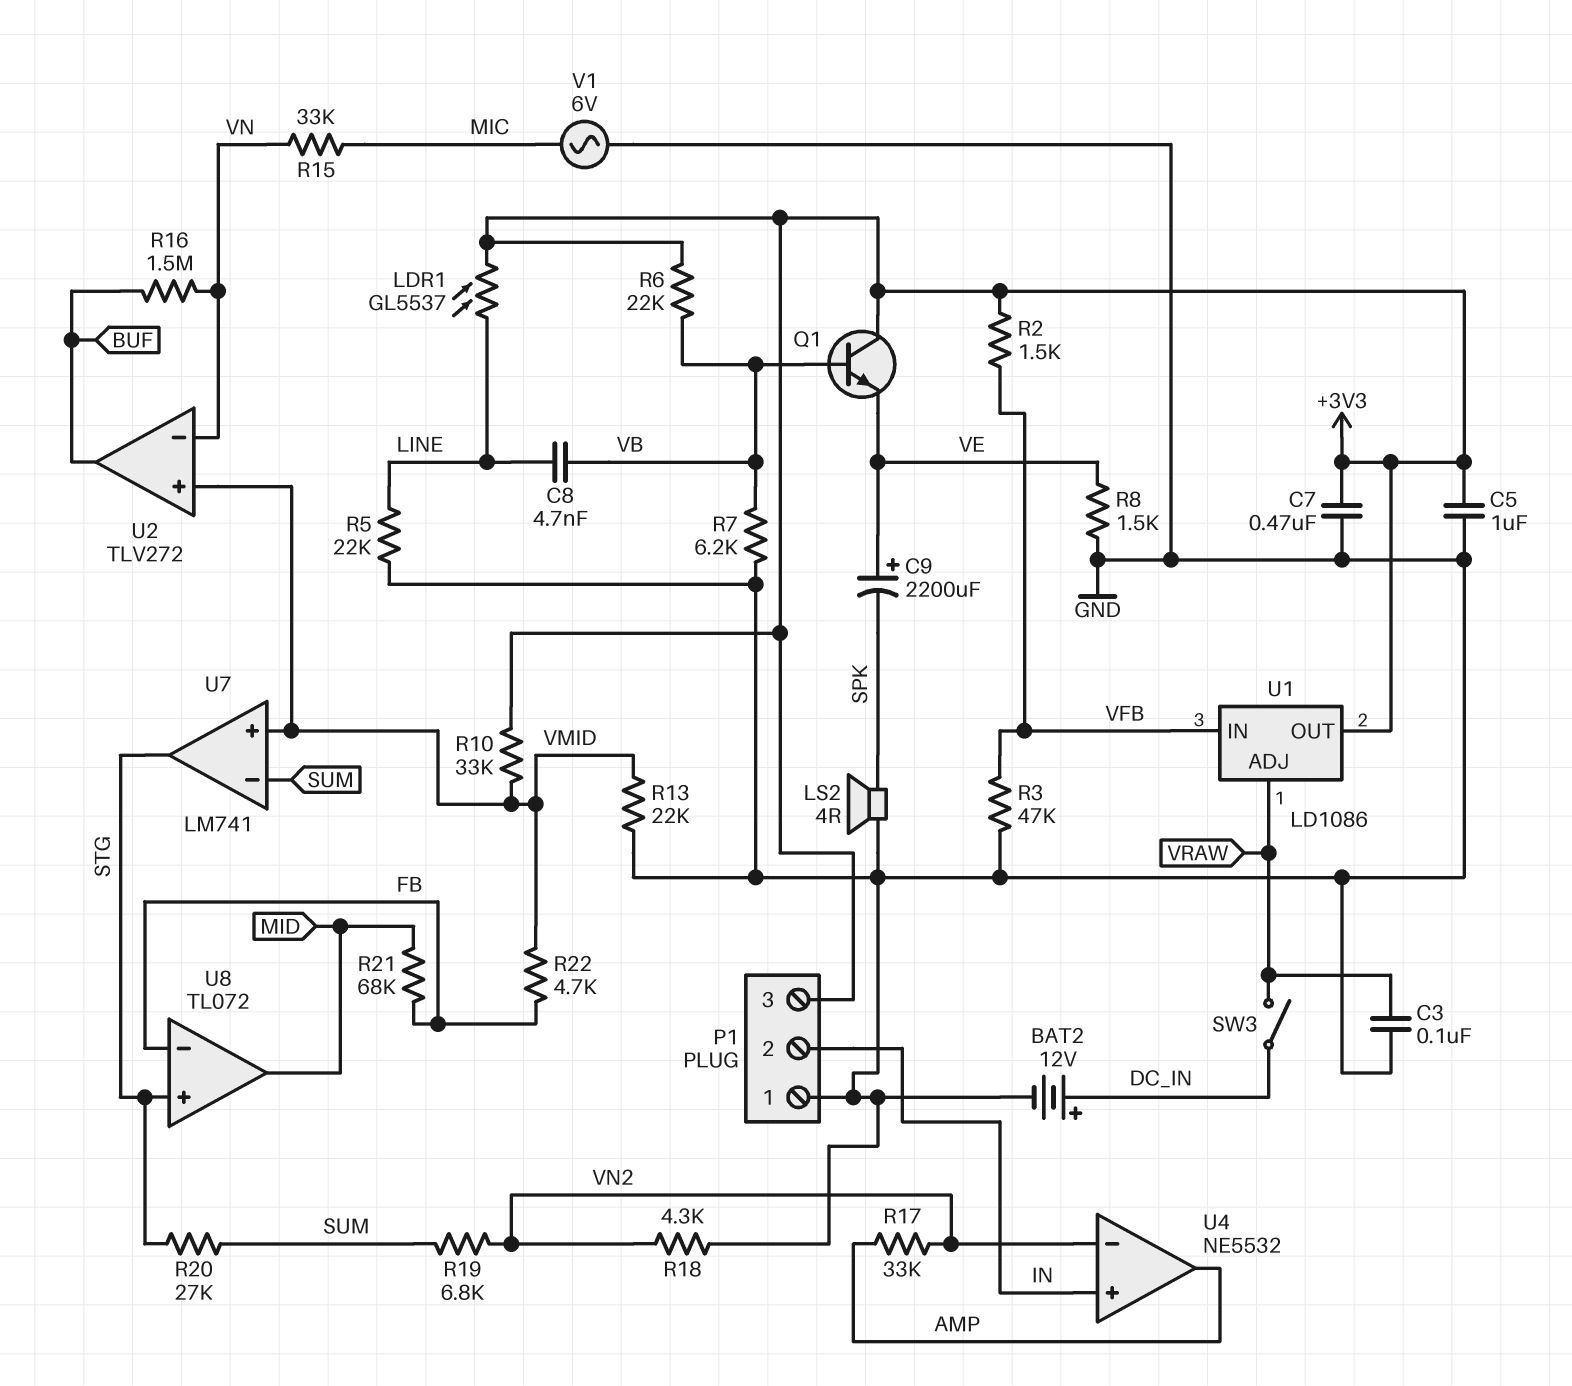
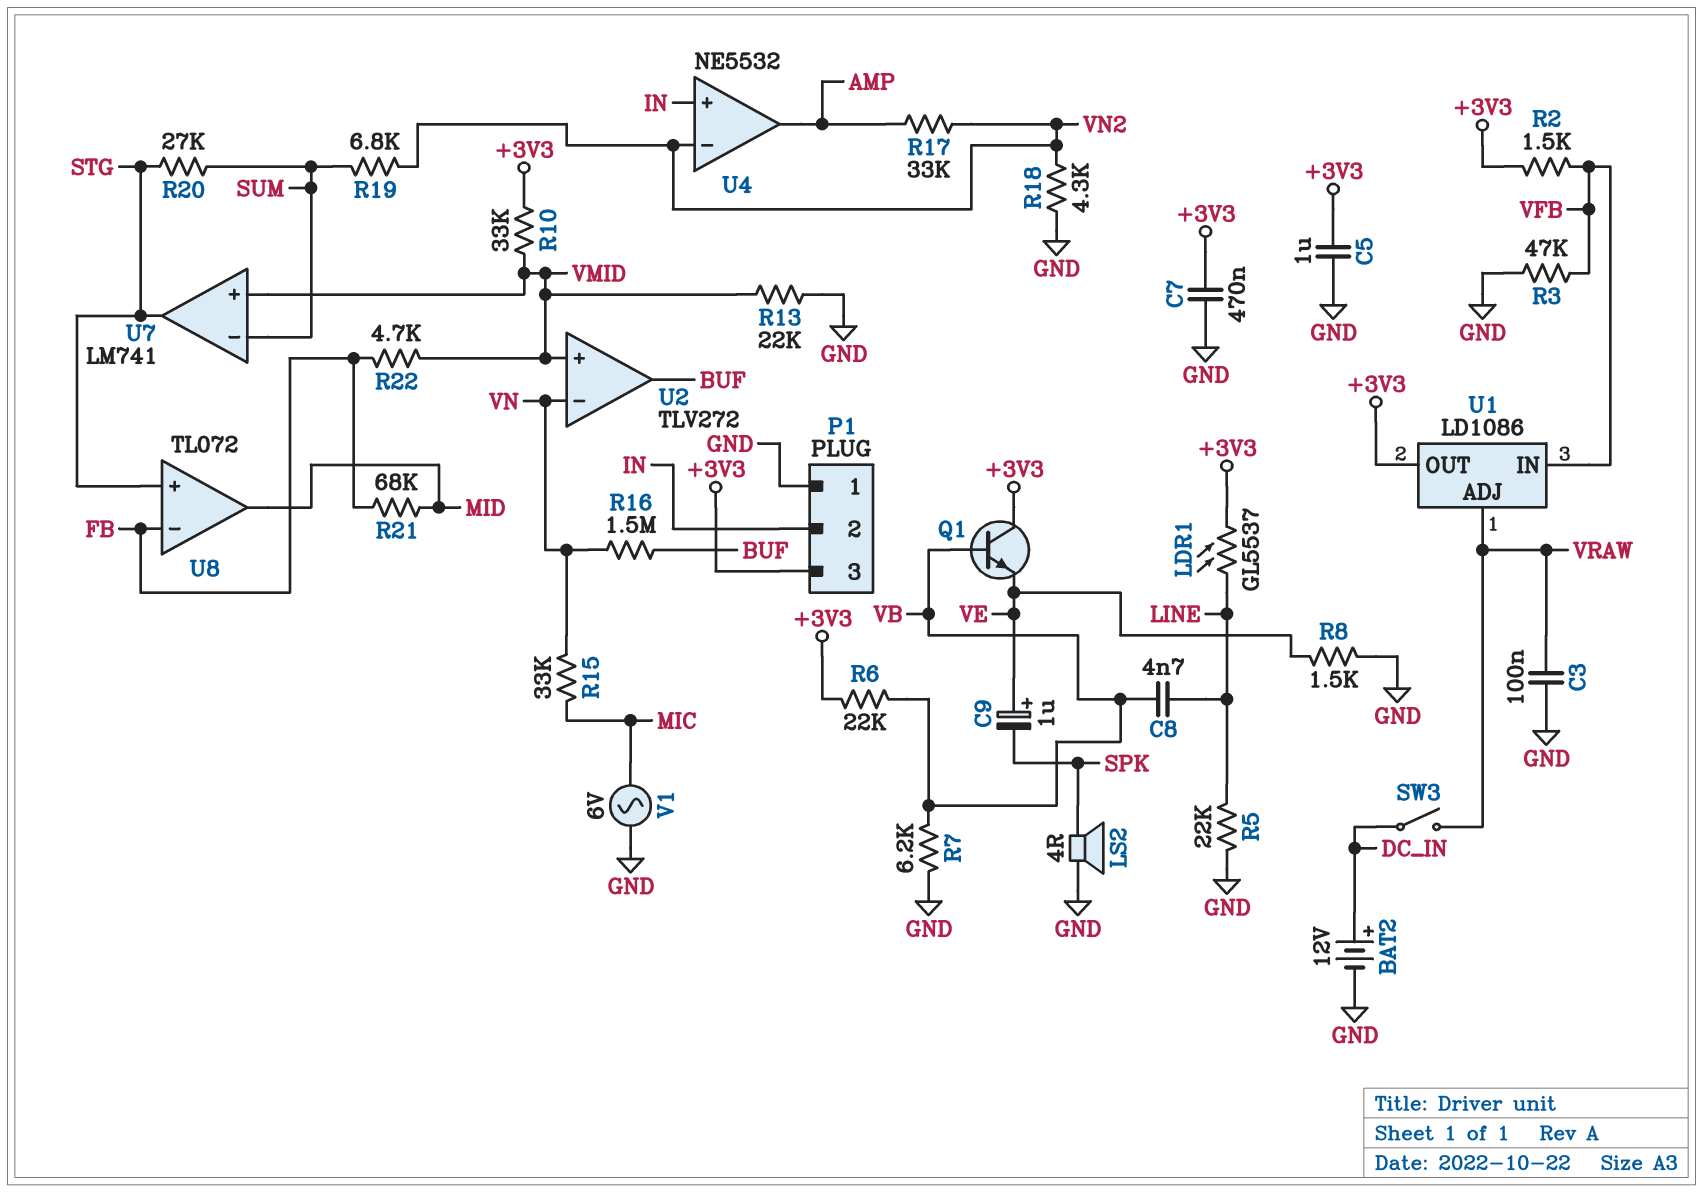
C9: 2200uF (plus VE, minus SPK) -> 1uF (plus VE, minus SPK)

